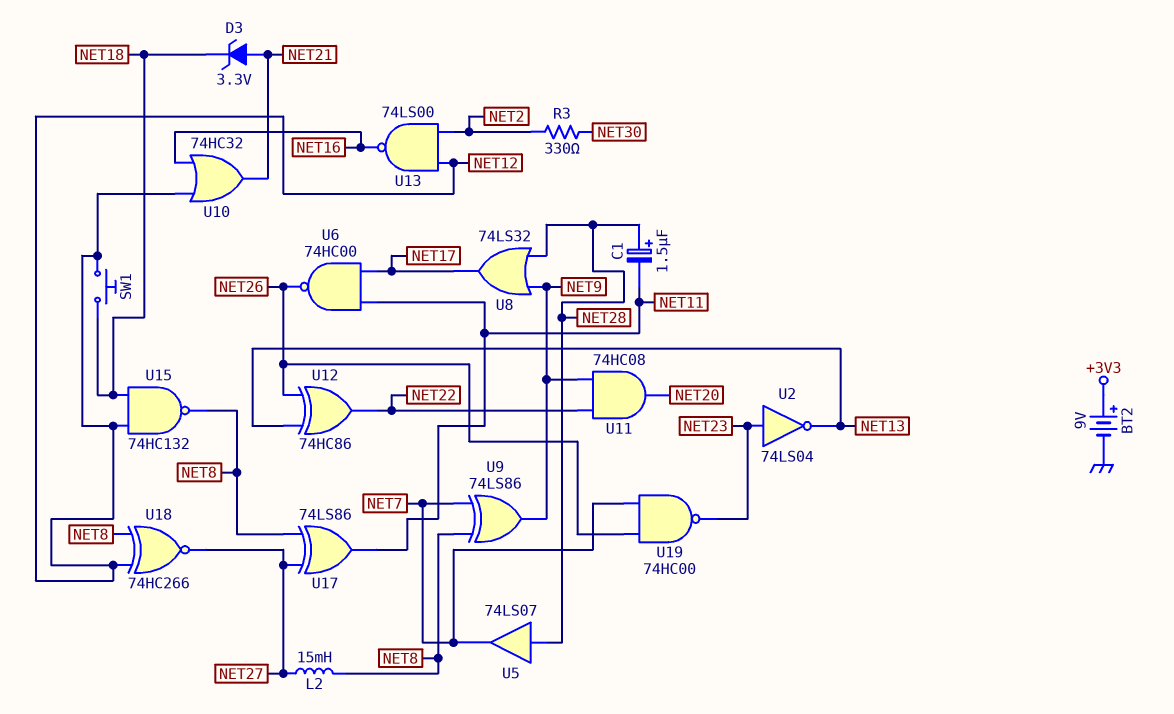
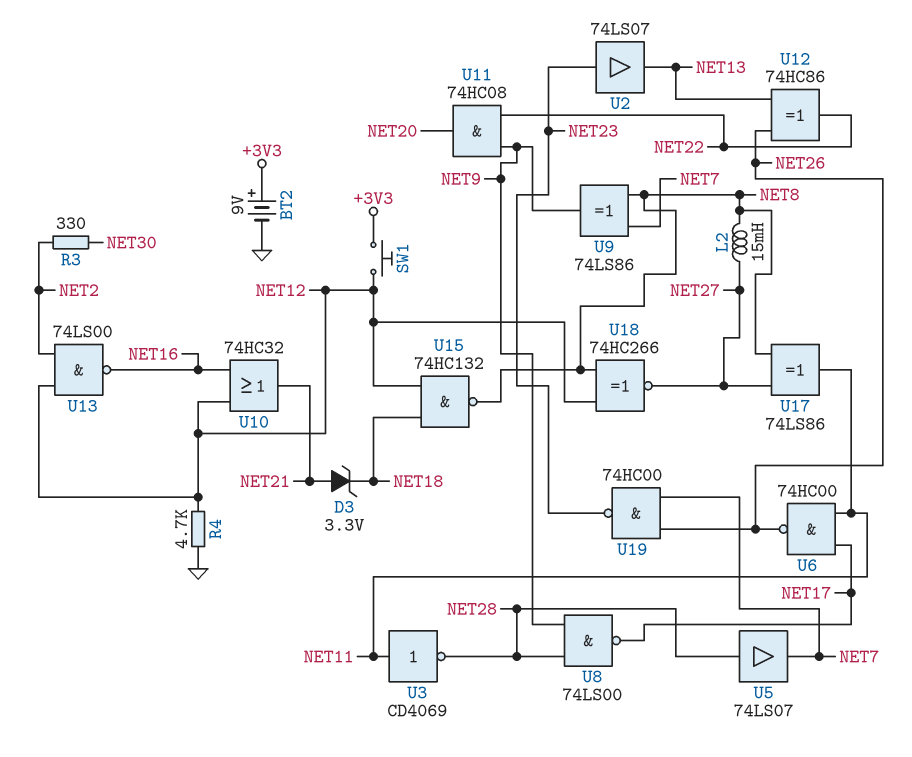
C1: 1.5uF (plus NET28, minus NET11) -> none
R4: none -> 4.7k (GND, NET12)
SW1: button (NET12, NET18) -> button (+3V3, NET12)
U2: NOT 74LS04 (in NET23, out NET13) -> buffer 74LS07 (in NET23, out NET13)
U3: none -> NOT CD4069 (in NET11, out NET28)
U8: OR 74LS32 (in NET9, in NET28, out NET17) -> NAND 74LS00 (in NET9, in NET28, out NET17)

